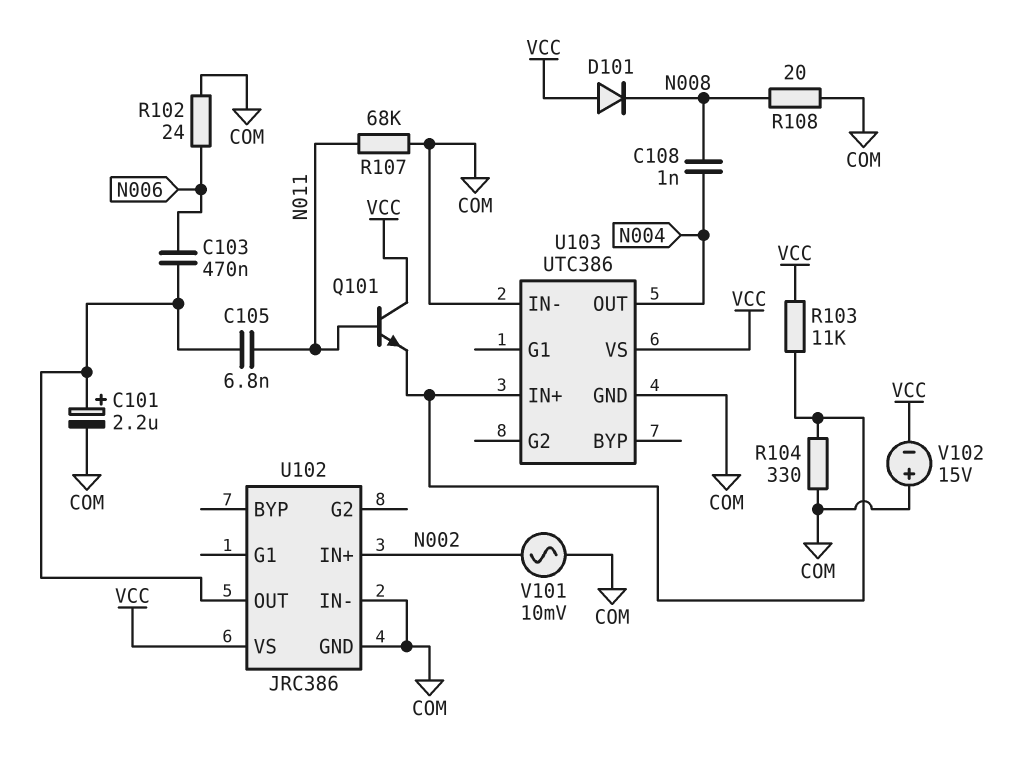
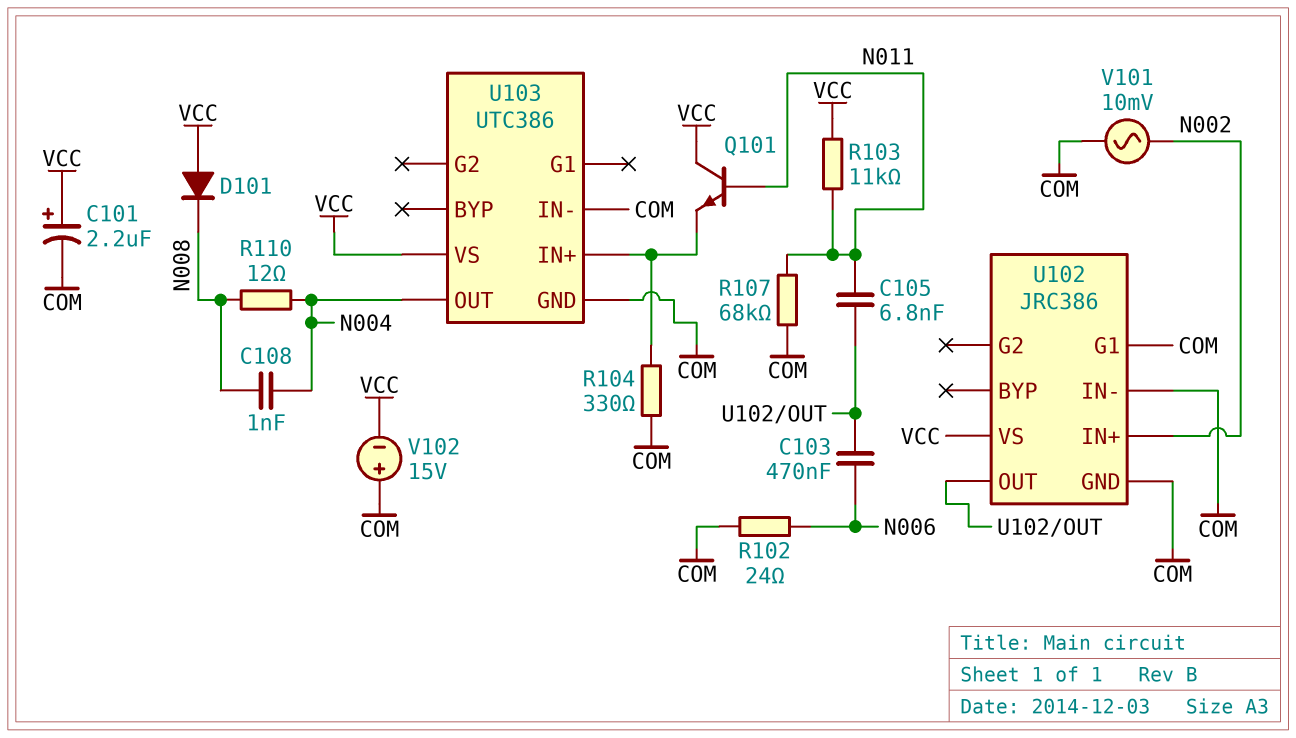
C101: 2.2uF (plus U102/OUT, minus COM) -> 2.2uF (plus VCC, minus COM)
R103: 11k (U103/IN+, VCC) -> 11k (N011, VCC)
R108: 20 (COM, N008) -> none
R110: none -> 12 (N004, N008)
U102 pin G1: none -> COM

